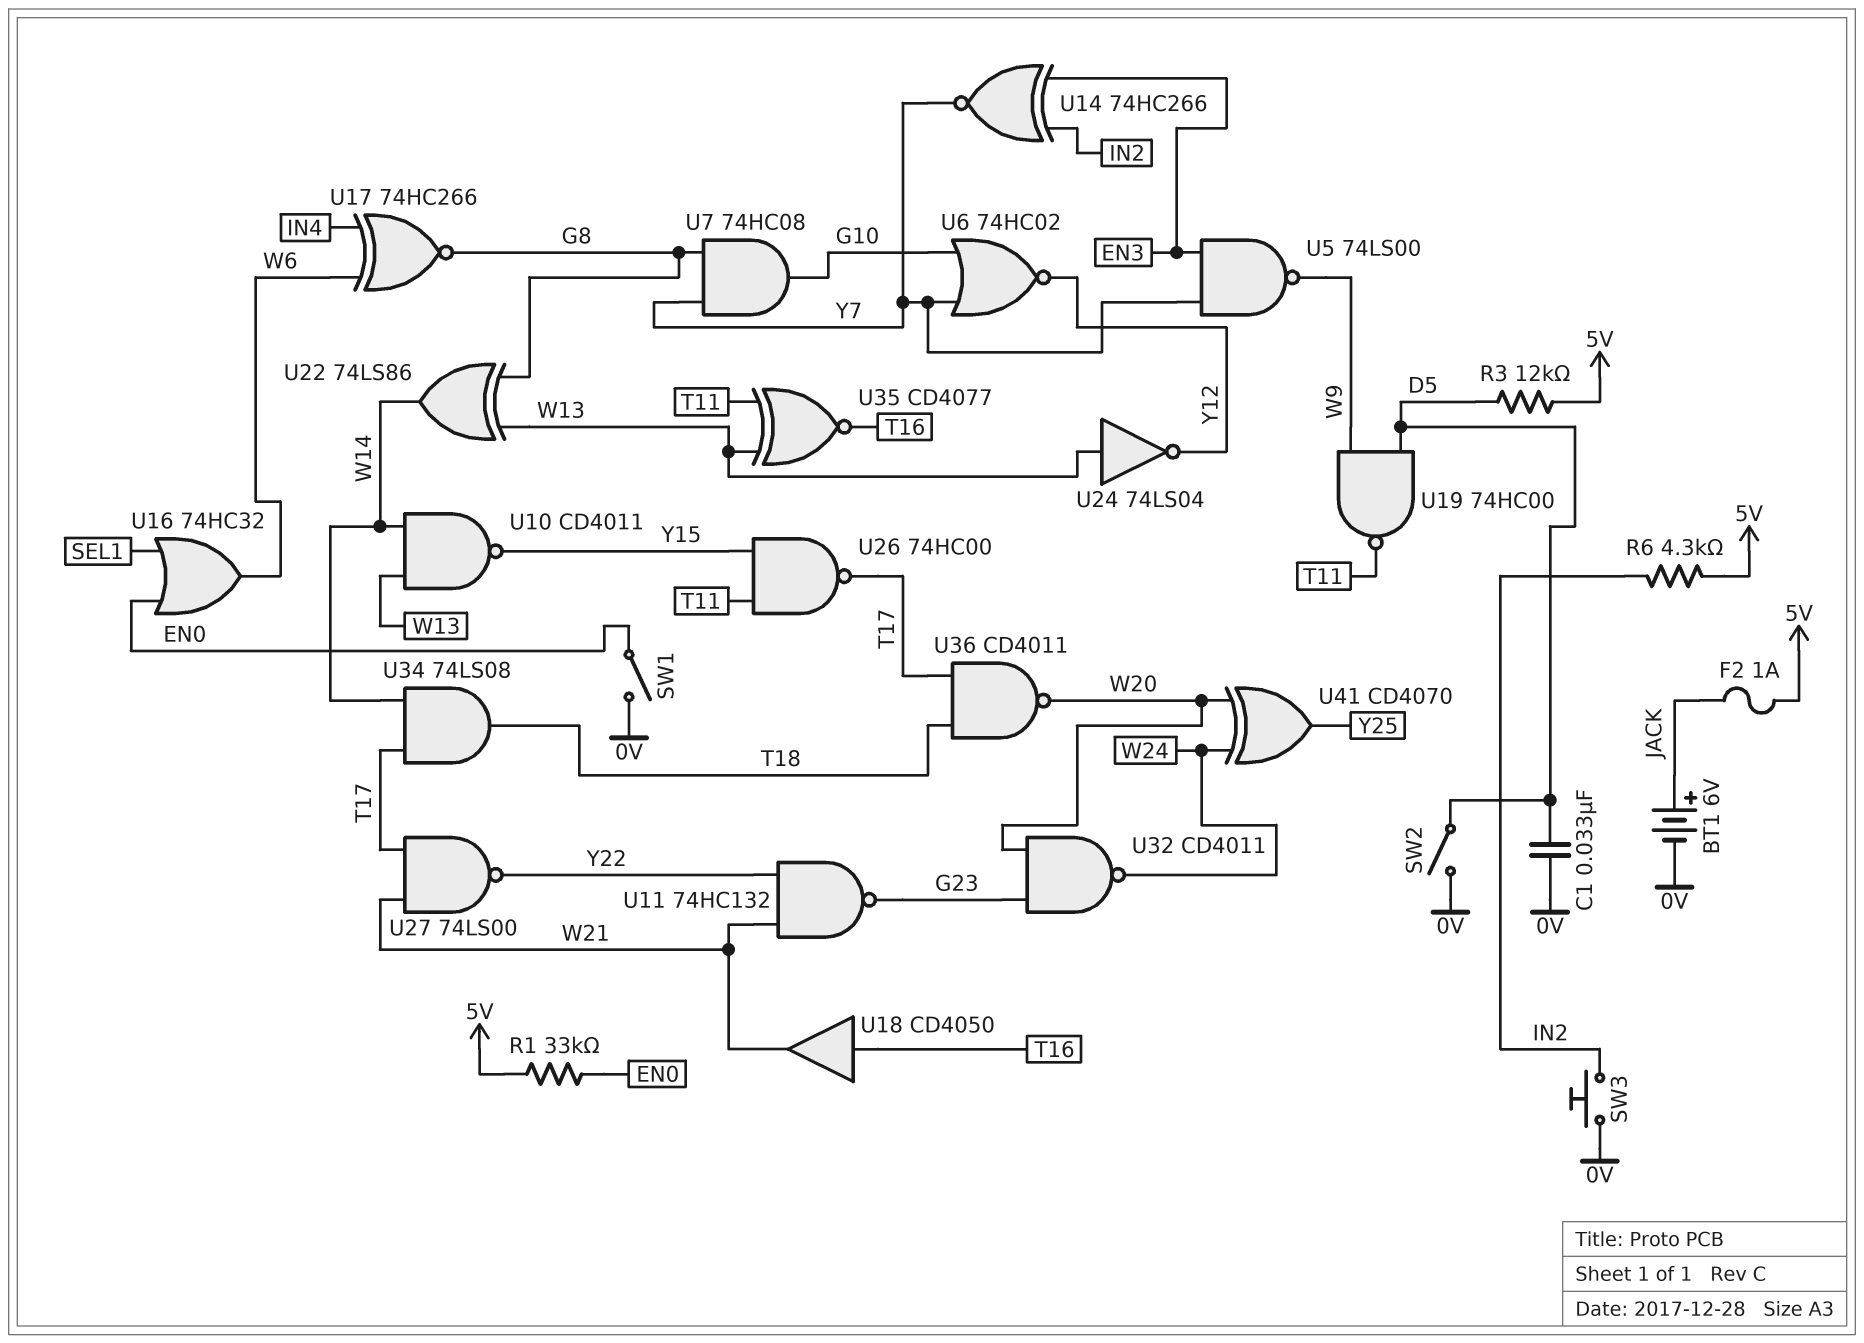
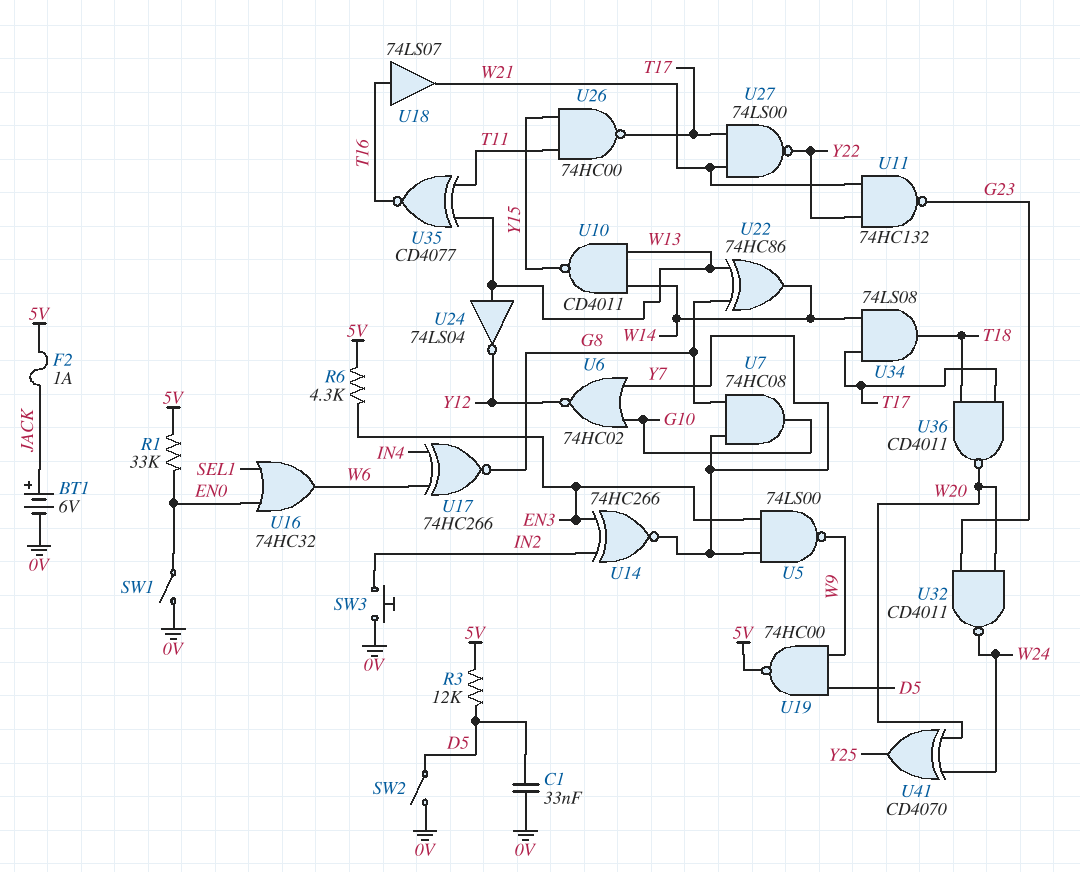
R6: 4.3k (5V, IN2) -> 4.3k (5V, EN3)
U18: buffer CD4050 (in T16, out W21) -> buffer 74LS07 (in T16, out W21)
U19: NAND 74HC00 (in D5, in W9, out T11) -> NAND 74HC00 (in D5, in W9, out 5V)
U22: XOR 74LS86 (in G8, in W13, out W14) -> XOR 74HC86 (in G8, in W13, out W14)

